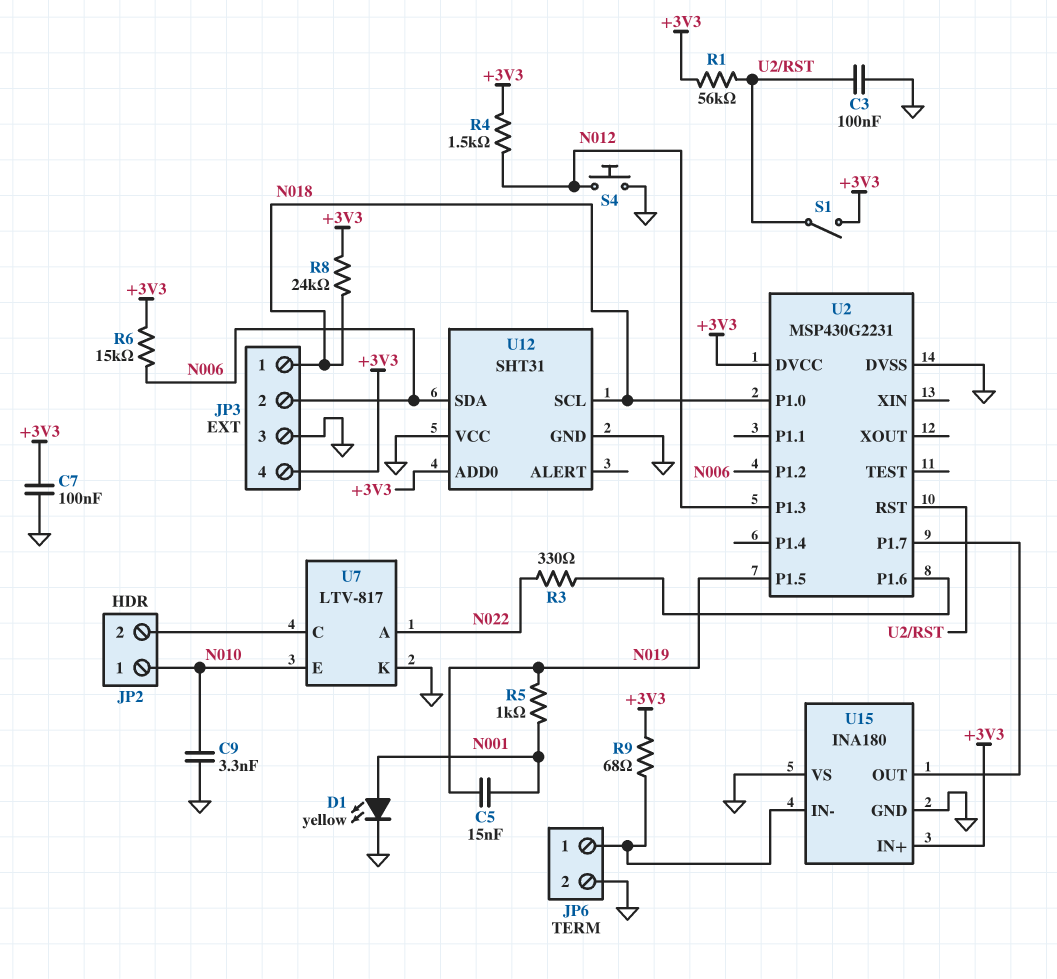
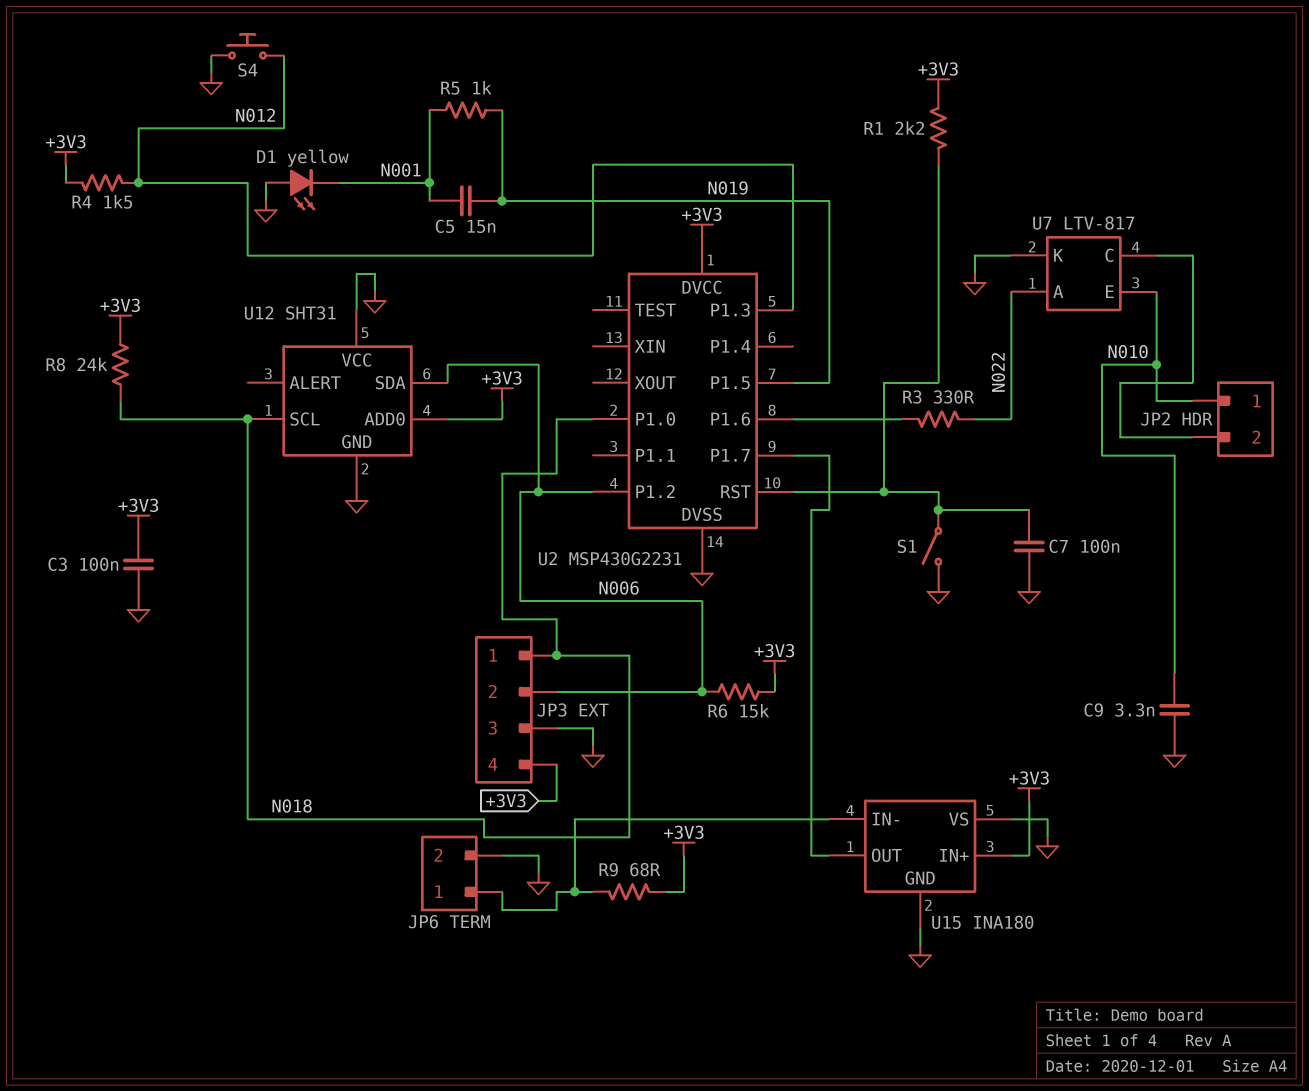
C3: 100nF (GND, U2/RST) -> 100nF (+3V3, GND)
C7: 100nF (+3V3, GND) -> 100nF (GND, U2/RST)
D1: LED yellow (A N001, K GND) -> LED yellow (A GND, K N001)
R1: 56k (+3V3, U2/RST) -> 2.2k (+3V3, U2/RST)
S1: switch (+3V3, U2/RST) -> switch (GND, U2/RST)

